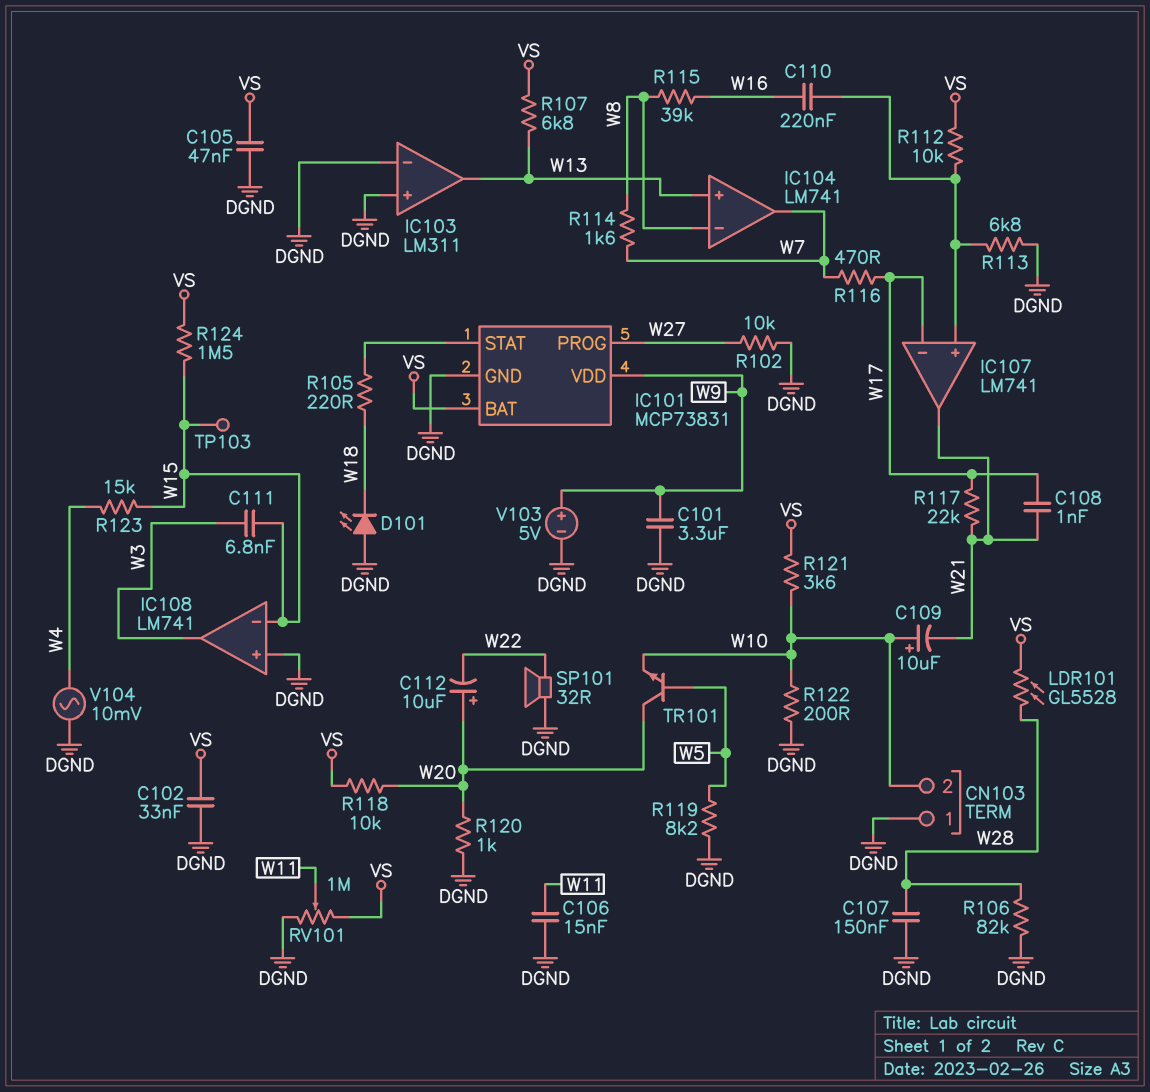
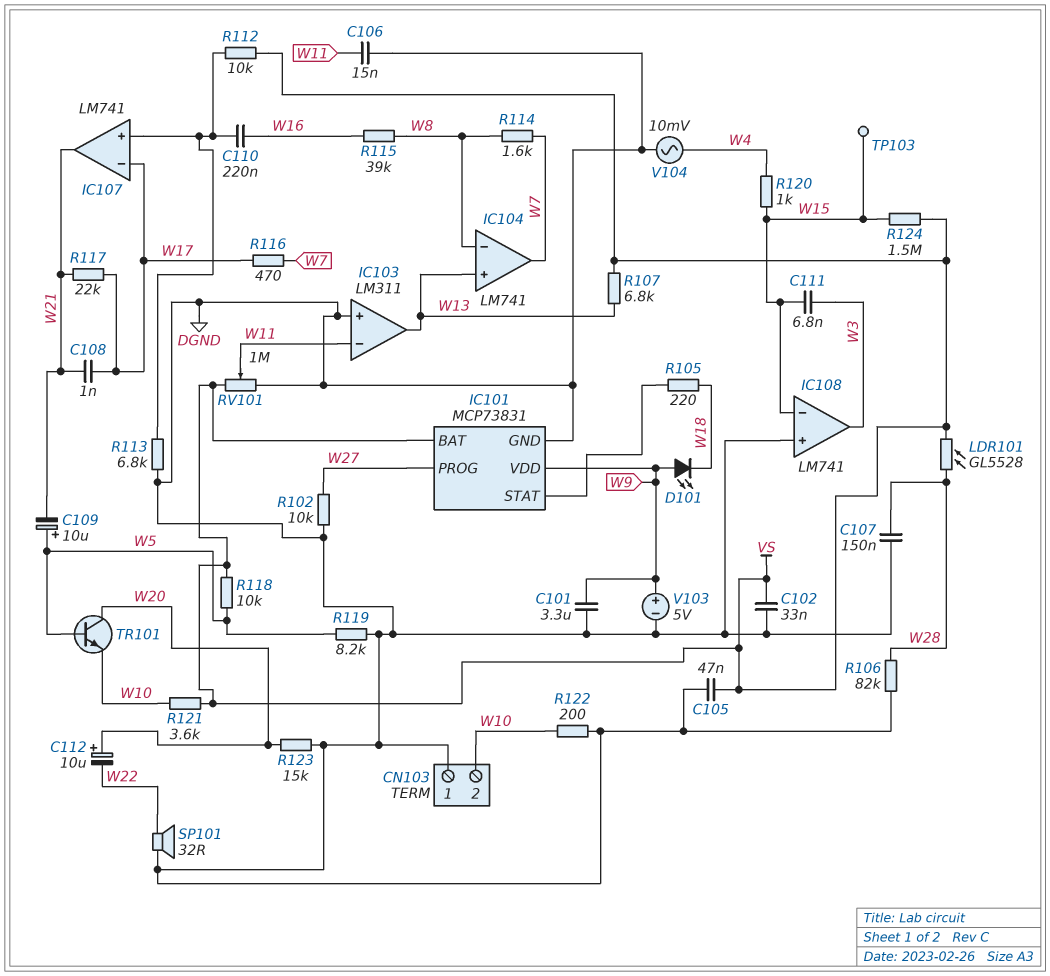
C109: 10uF (plus W10, minus W21) -> 10uF (plus W5, minus W21)
D101: LED (A DGND, K W18) -> LED (A W9, K W18)
IC103 pin in-: DGND -> W11
R118: 10k (VS, W20) -> 10k (VS, W5)
R120: 1k (DGND, W20) -> 1k (W4, W15)
R123: 15k (W4, W15) -> 15k (DGND, W20)

